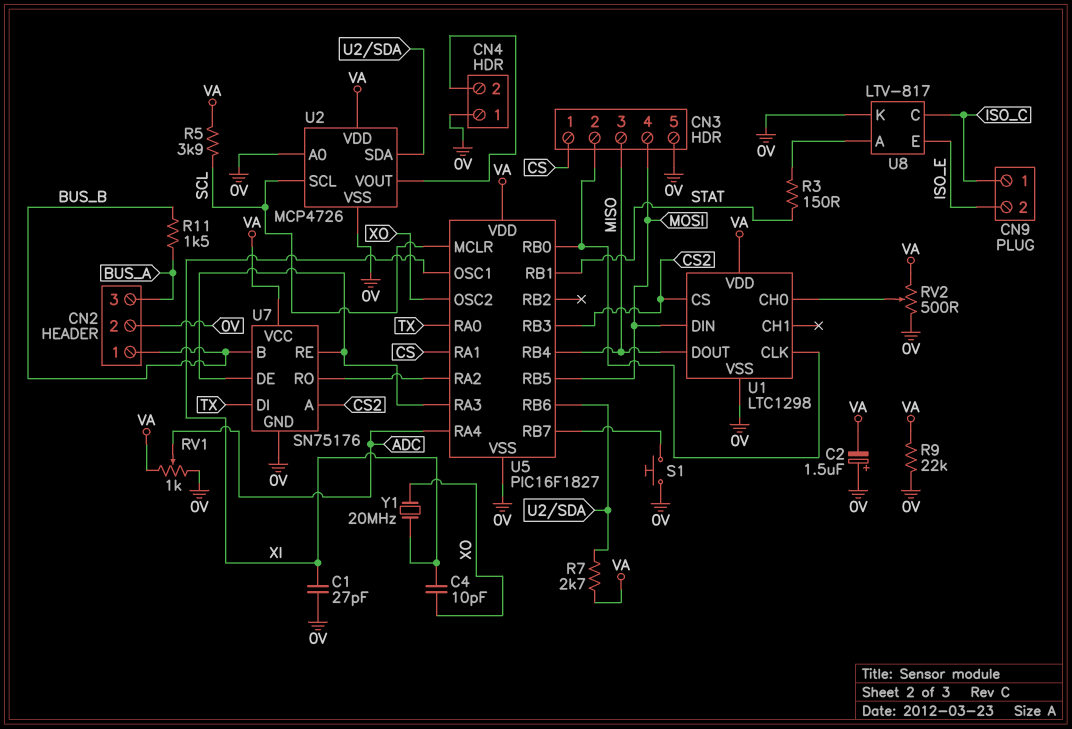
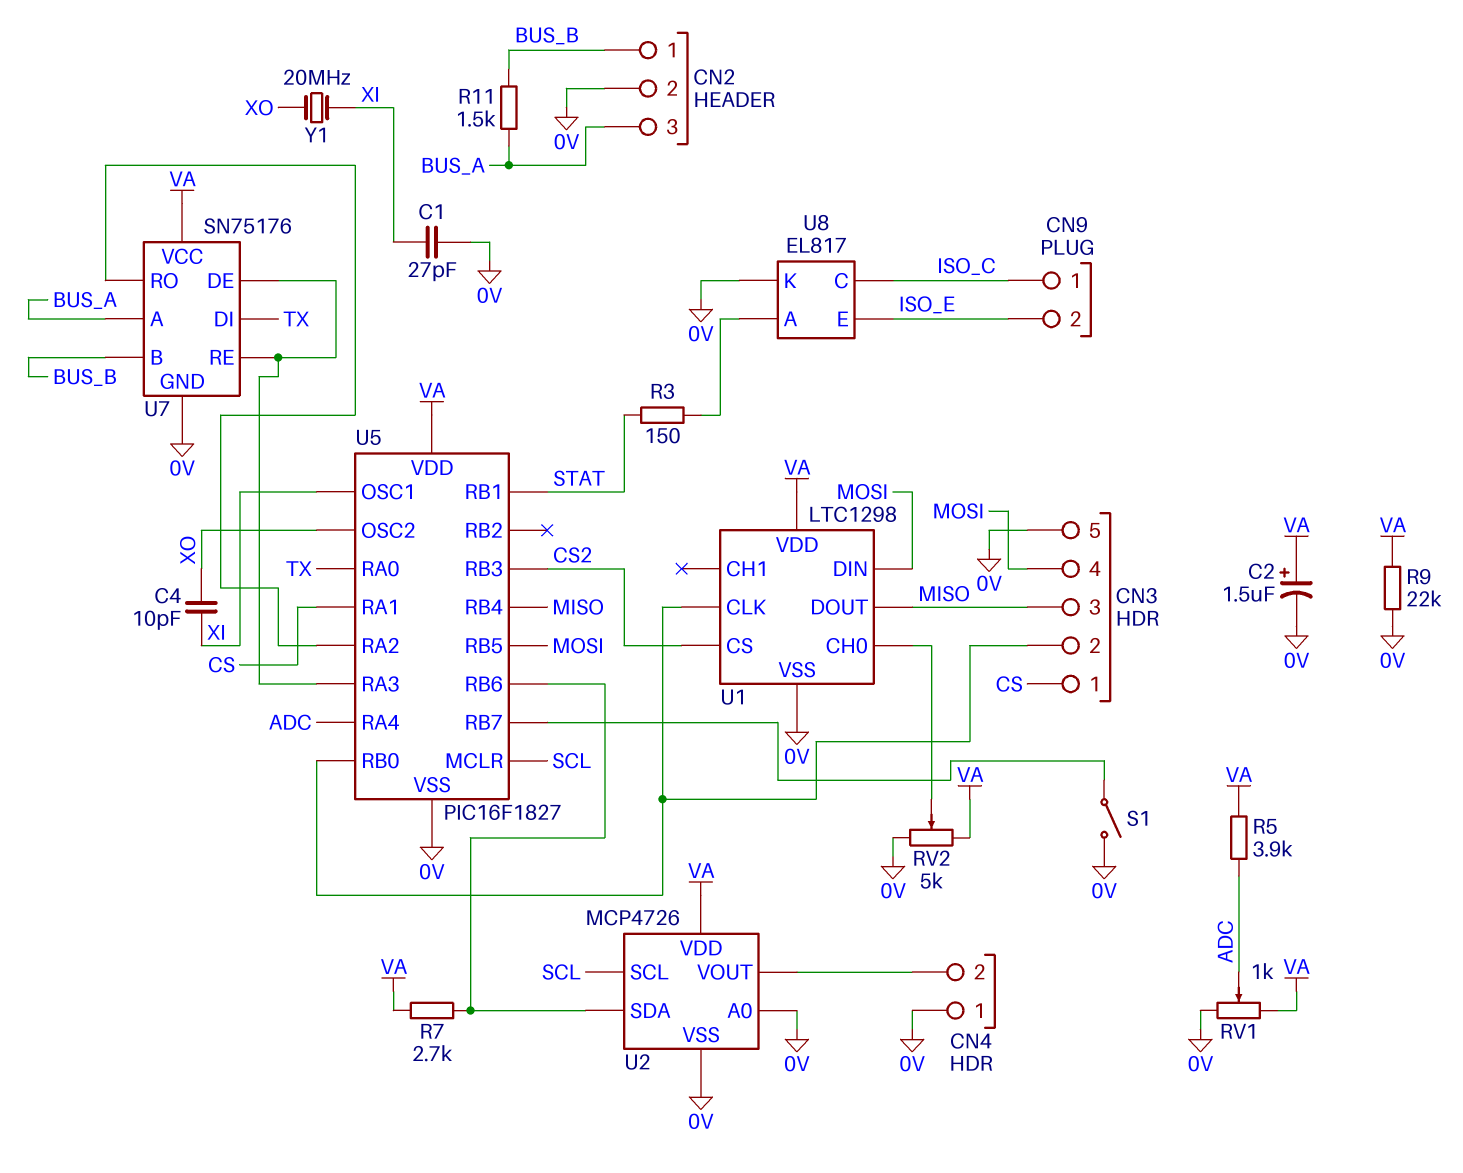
C2: 1.5uF (plus 0V, minus VA) -> 1.5uF (plus VA, minus 0V)
R5: 3.9k (SCL, VA) -> 3.9k (ADC, VA)
RV2: 500 (0V, VA, wiper U1/CH0) -> 5k (0V, VA, wiper U1/CH0)
S1: button (0V, U5/RB7) -> switch (0V, U5/RB7)
U7 pin A: CS2 -> BUS_A
U8: LTV-817 -> EL817

